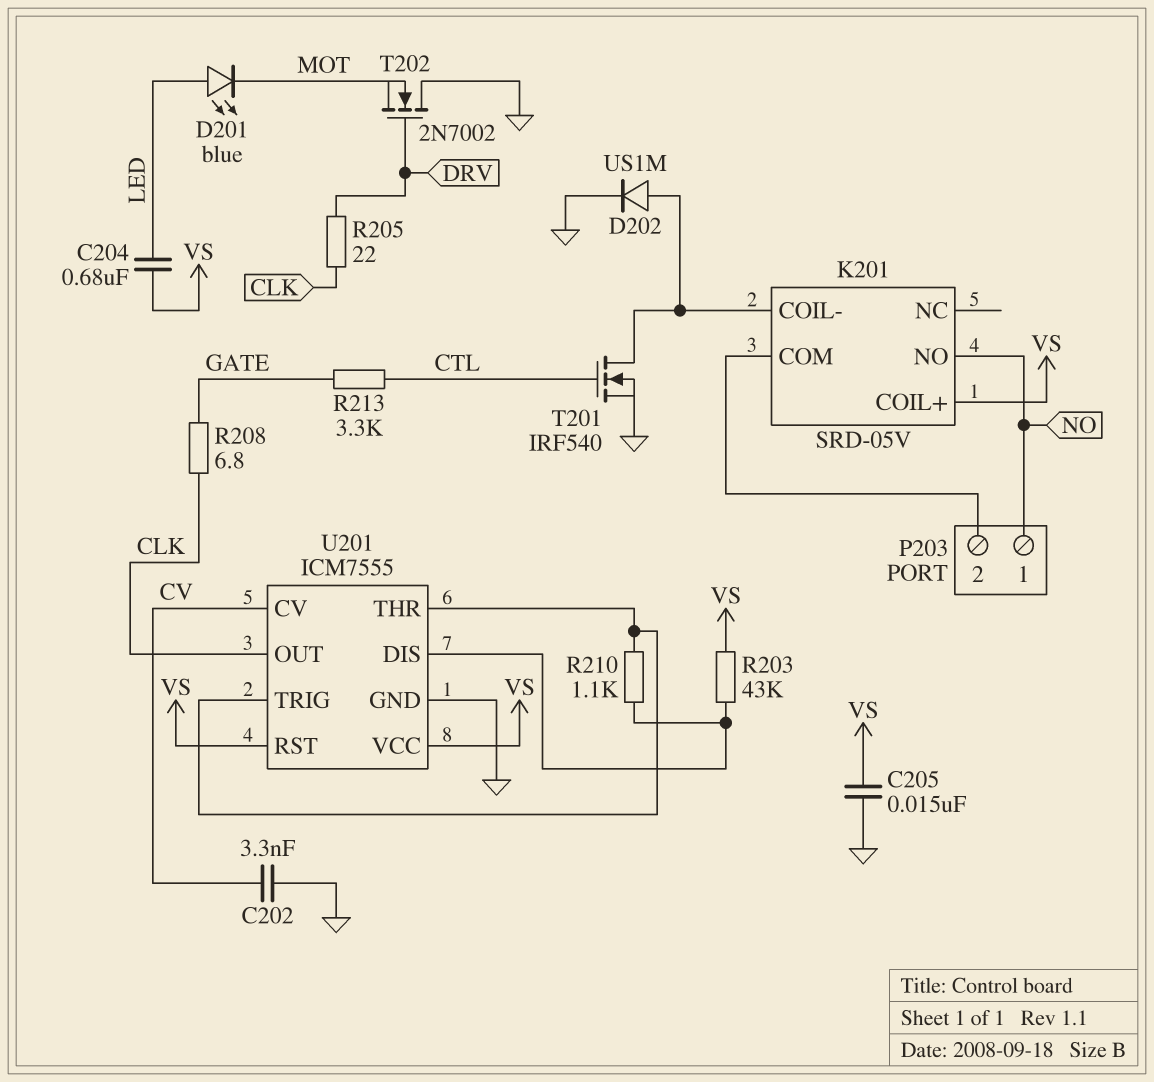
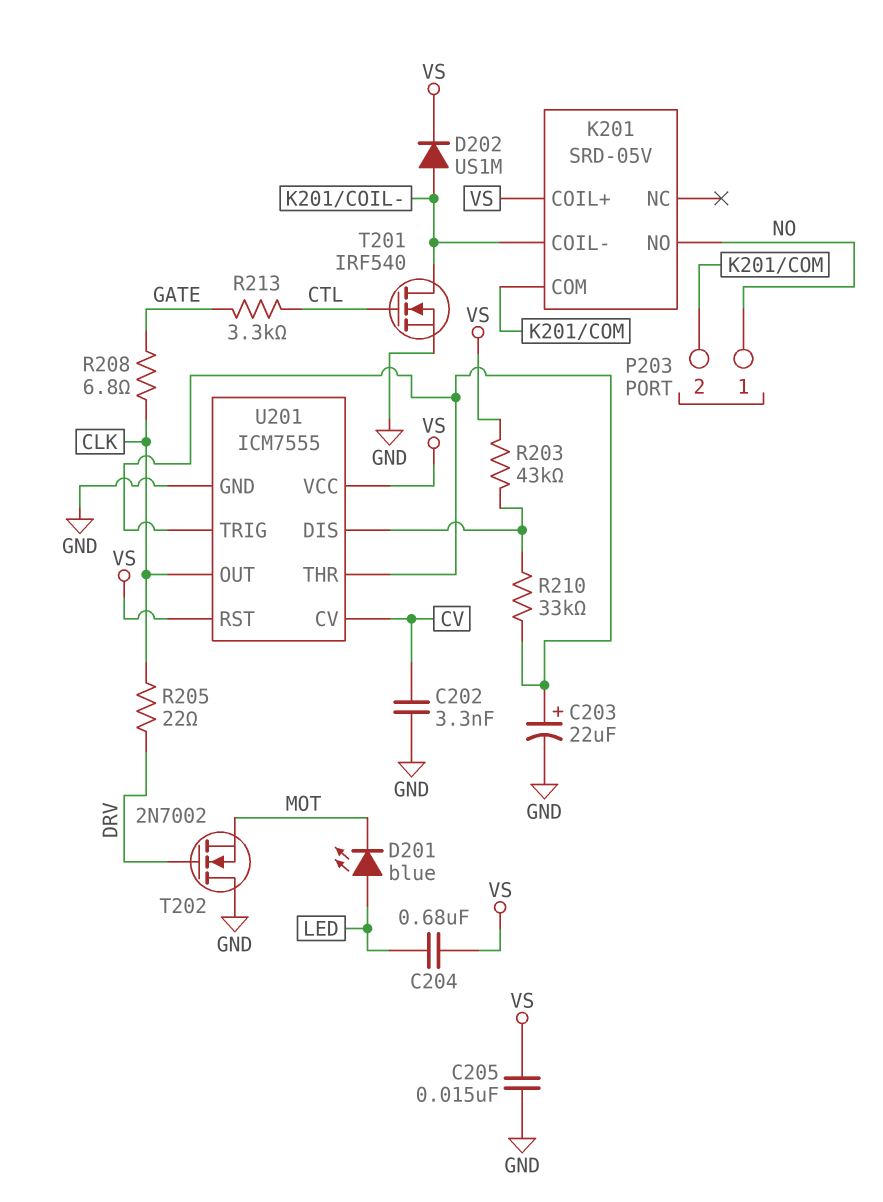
C203: none -> 22uF (plus U201/THR, minus GND)
D202: diode US1M (A K201/COIL-, K GND) -> diode US1M (A K201/COIL-, K VS)
R210: 1.1k (U201/DIS, U201/THR) -> 33k (U201/DIS, U201/THR)

